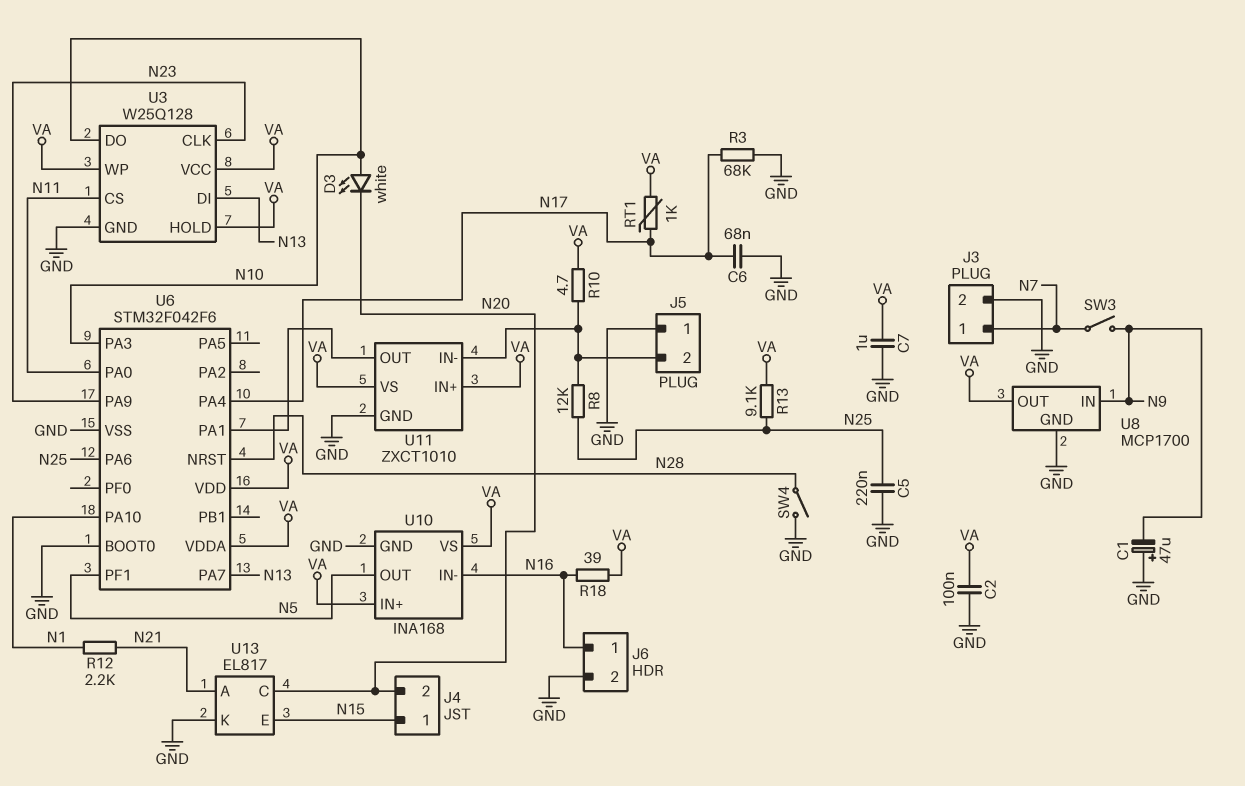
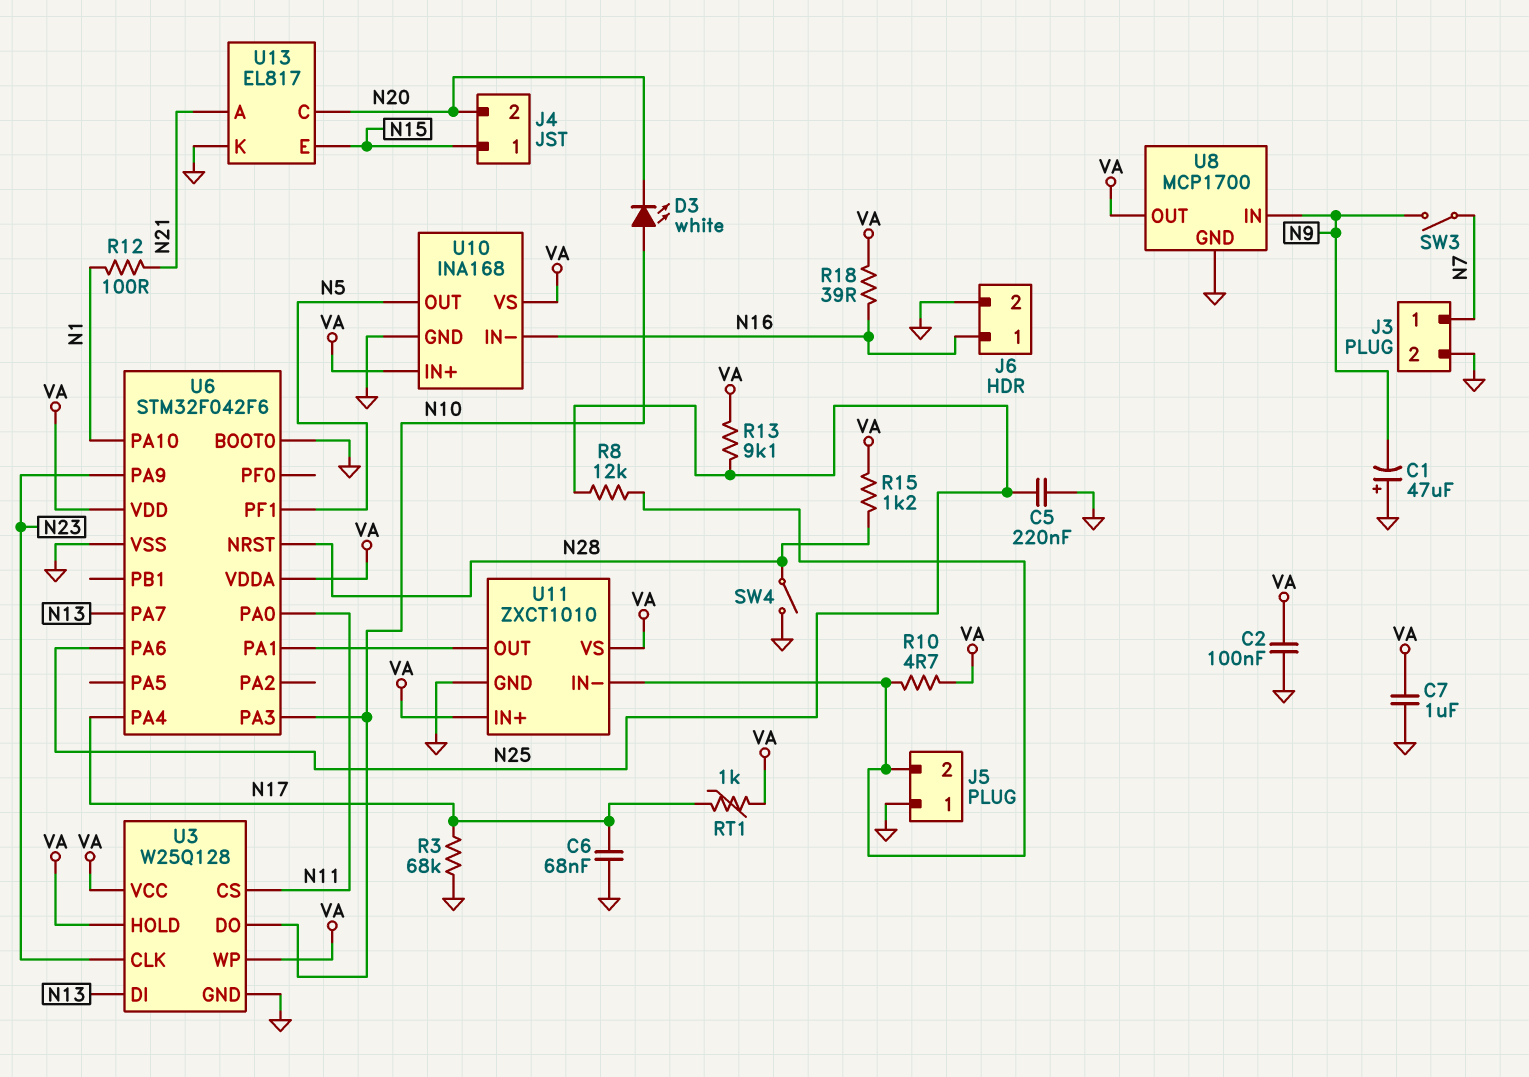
R12: 2.2k (N1, N21) -> 100 (N1, N21)
R15: none -> 1.2k (N28, VA)

